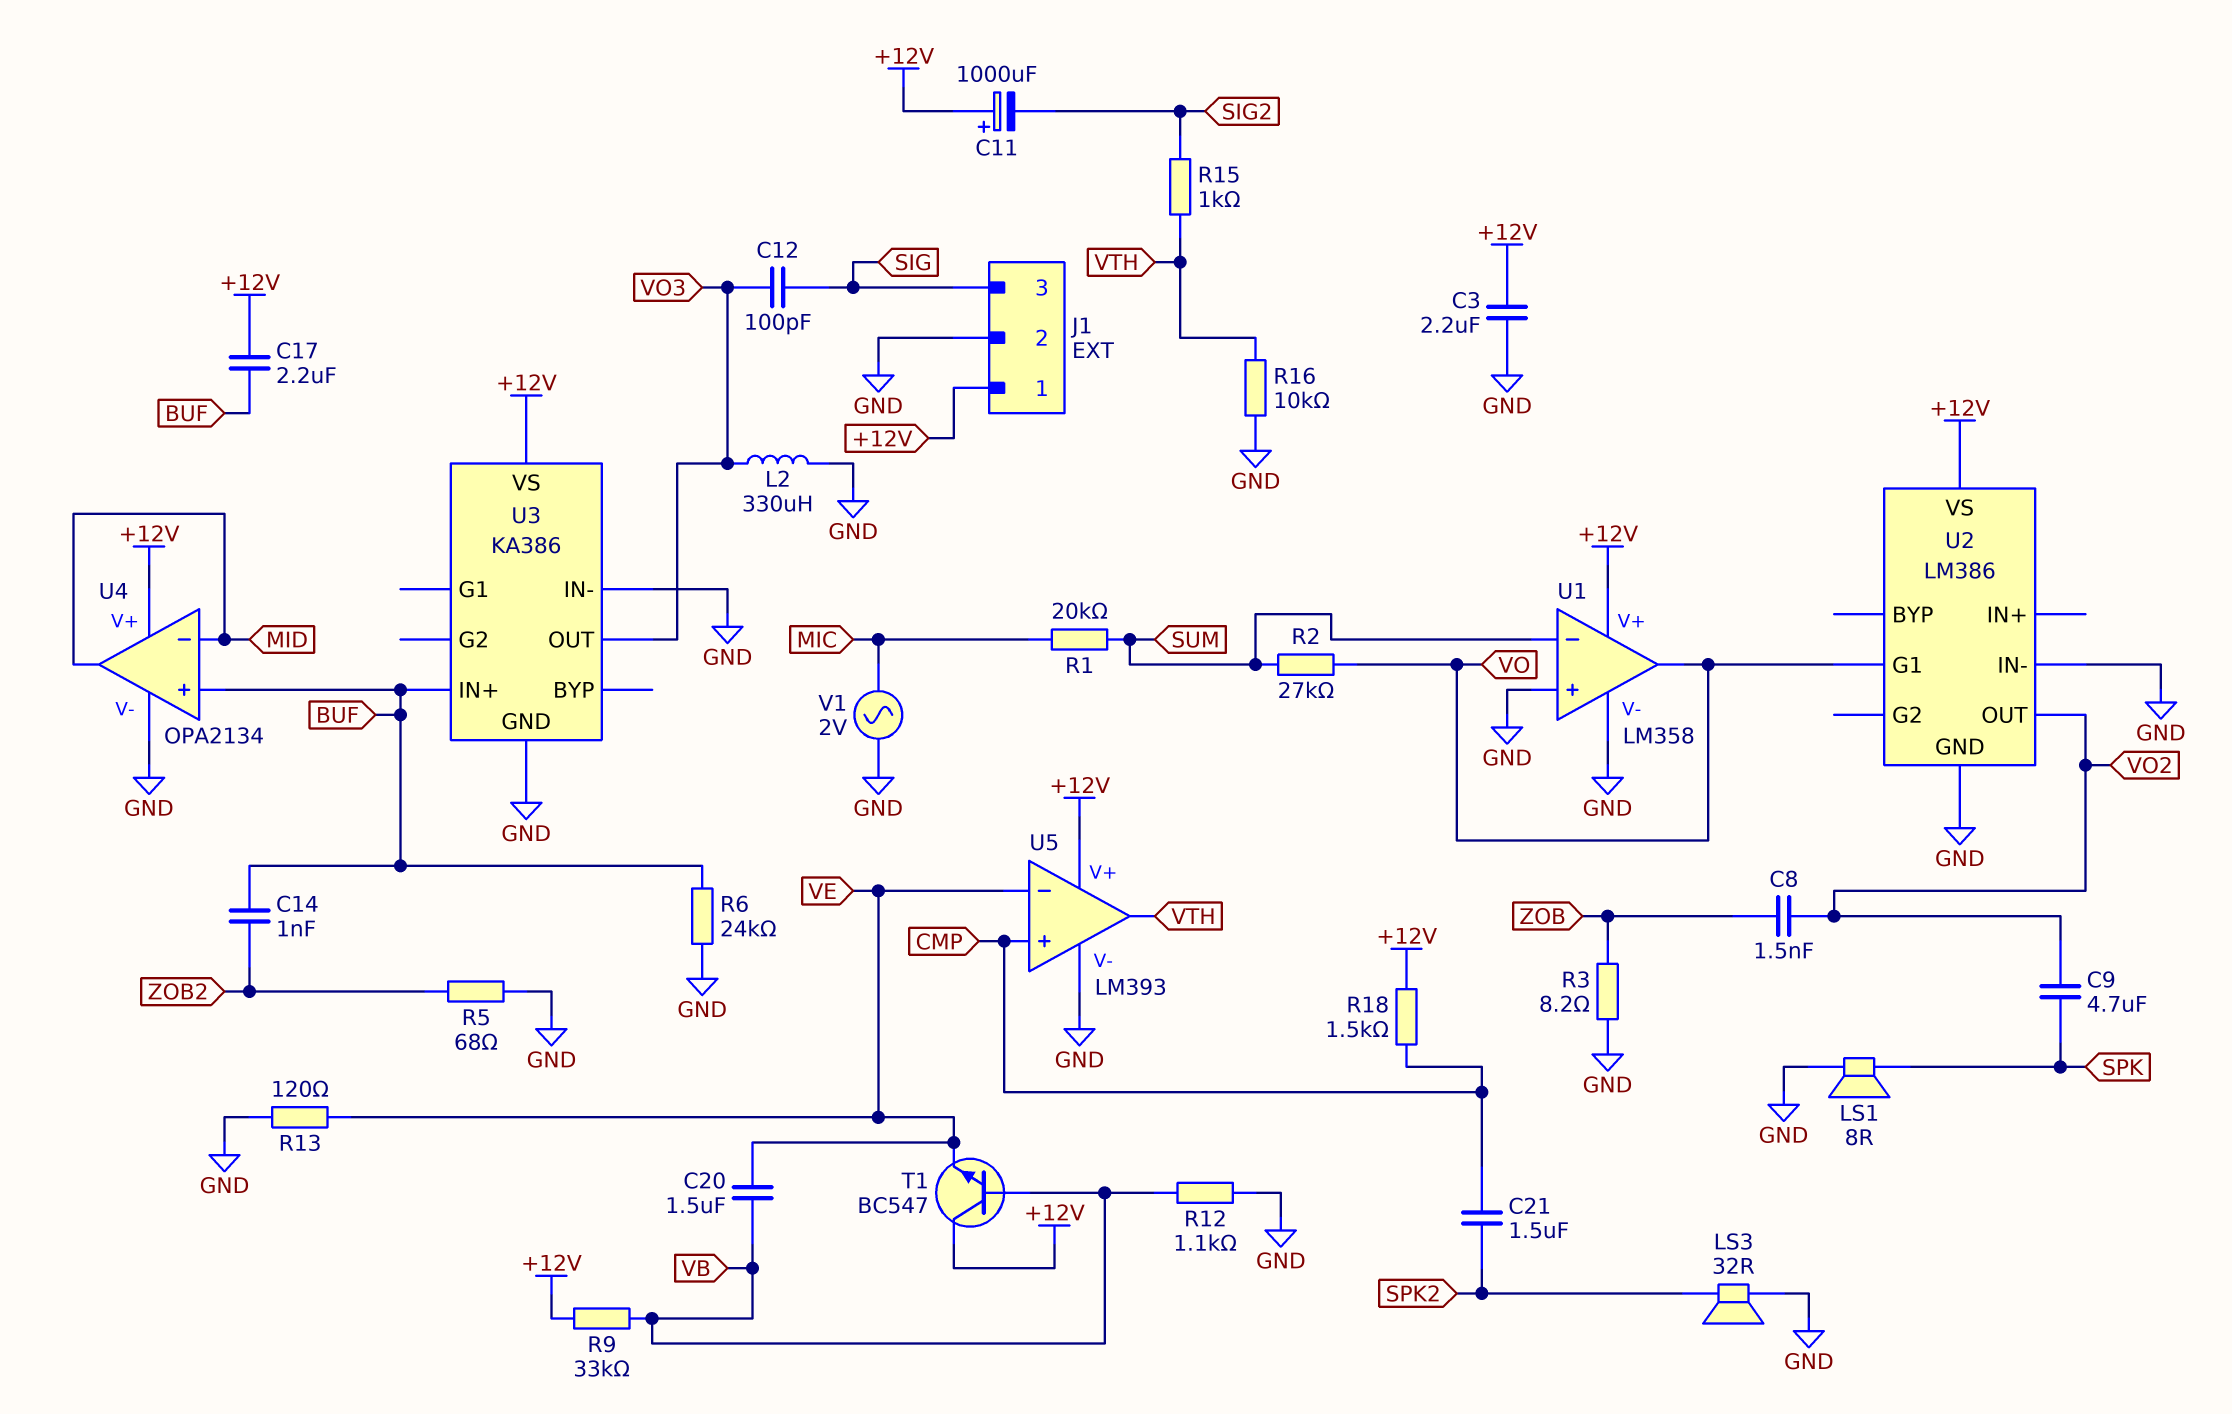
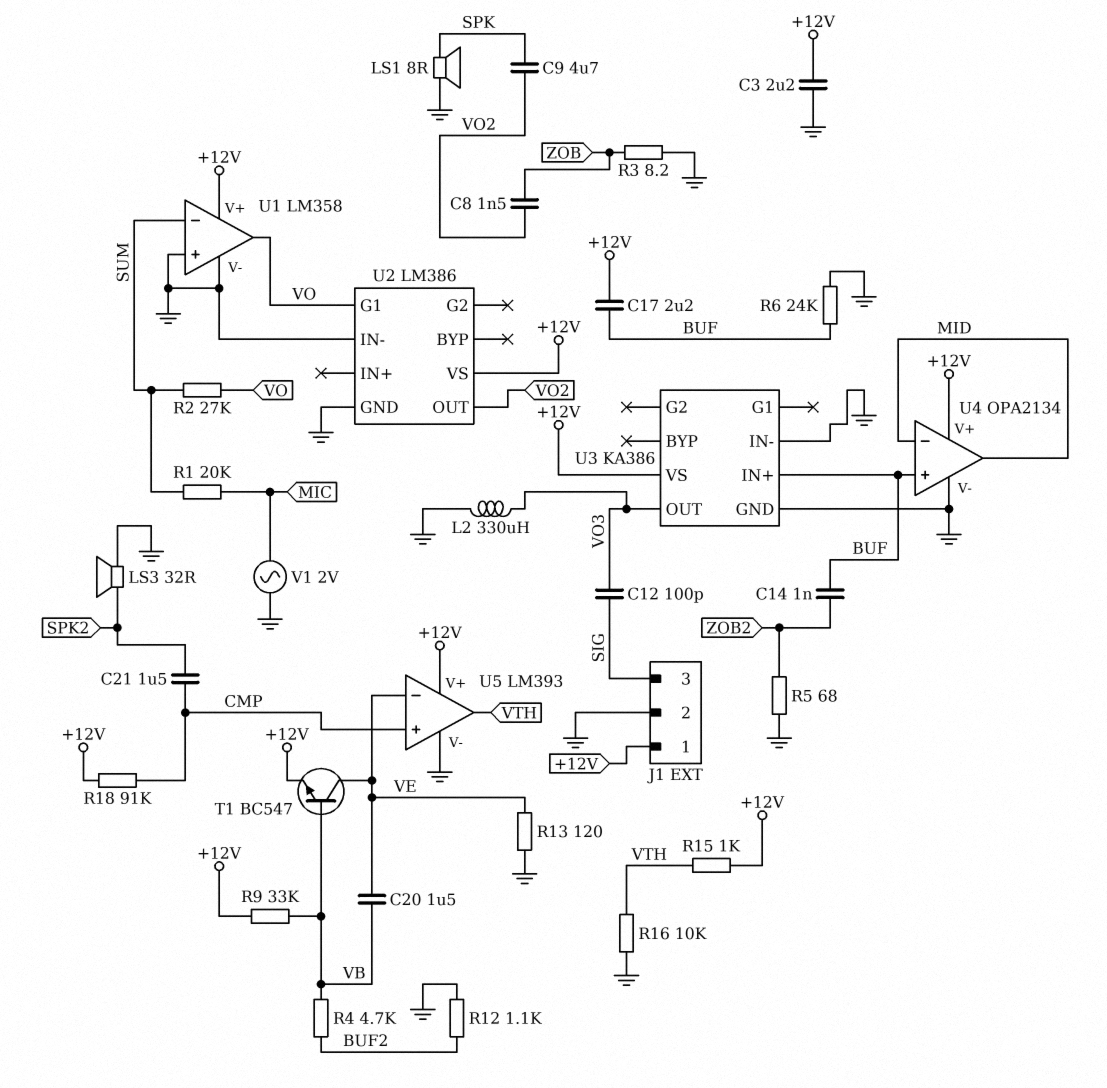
C11: 1000uF (plus +12V, minus SIG2) -> none
R4: none -> 4.7k (BUF2, VB)
R12: 1.1k (GND, VB) -> 1.1k (BUF2, GND)
R15: 1k (SIG2, VTH) -> 1k (+12V, VTH)
R18: 1.5k (+12V, CMP) -> 91k (+12V, CMP)
T1: NPN BC547 (B VB, C +12V, E VE) -> NPN BC547 (B VB, C VE, E +12V)

